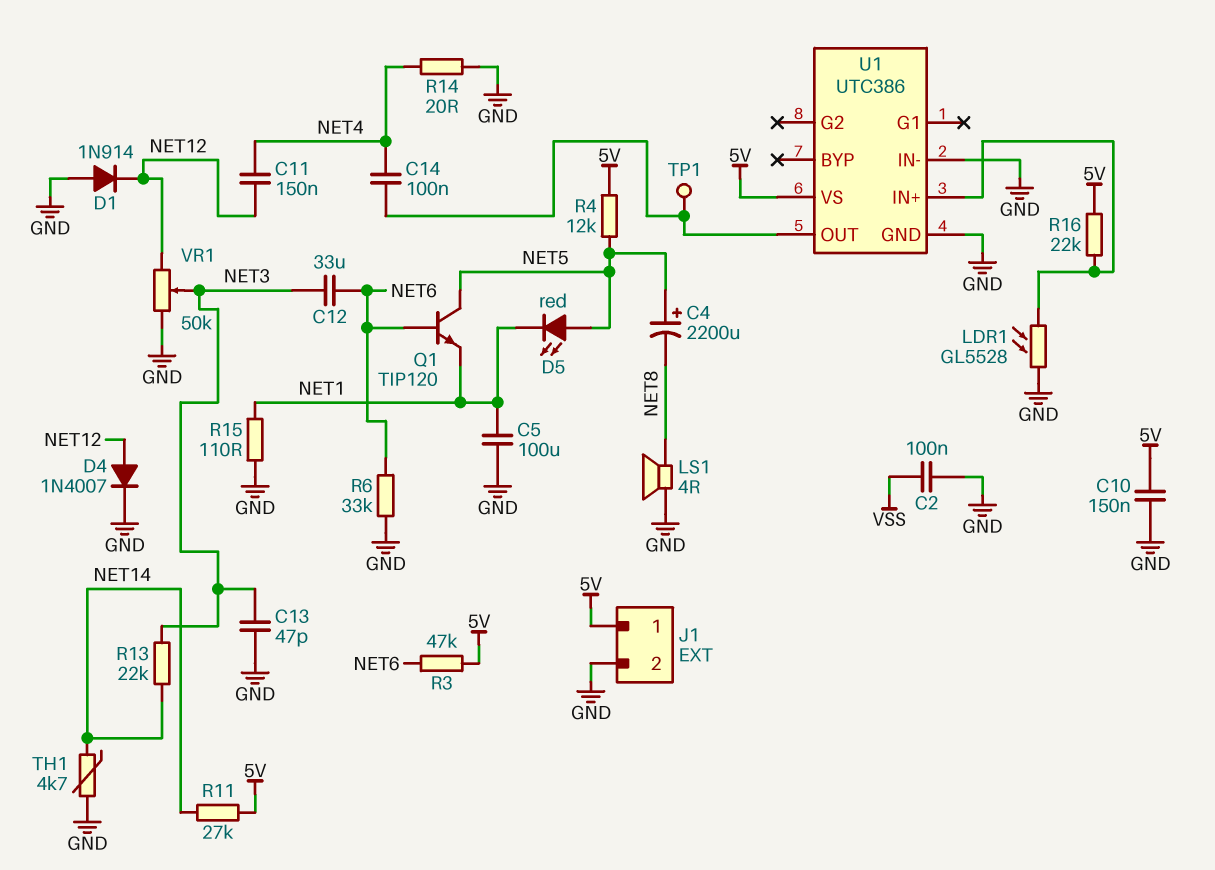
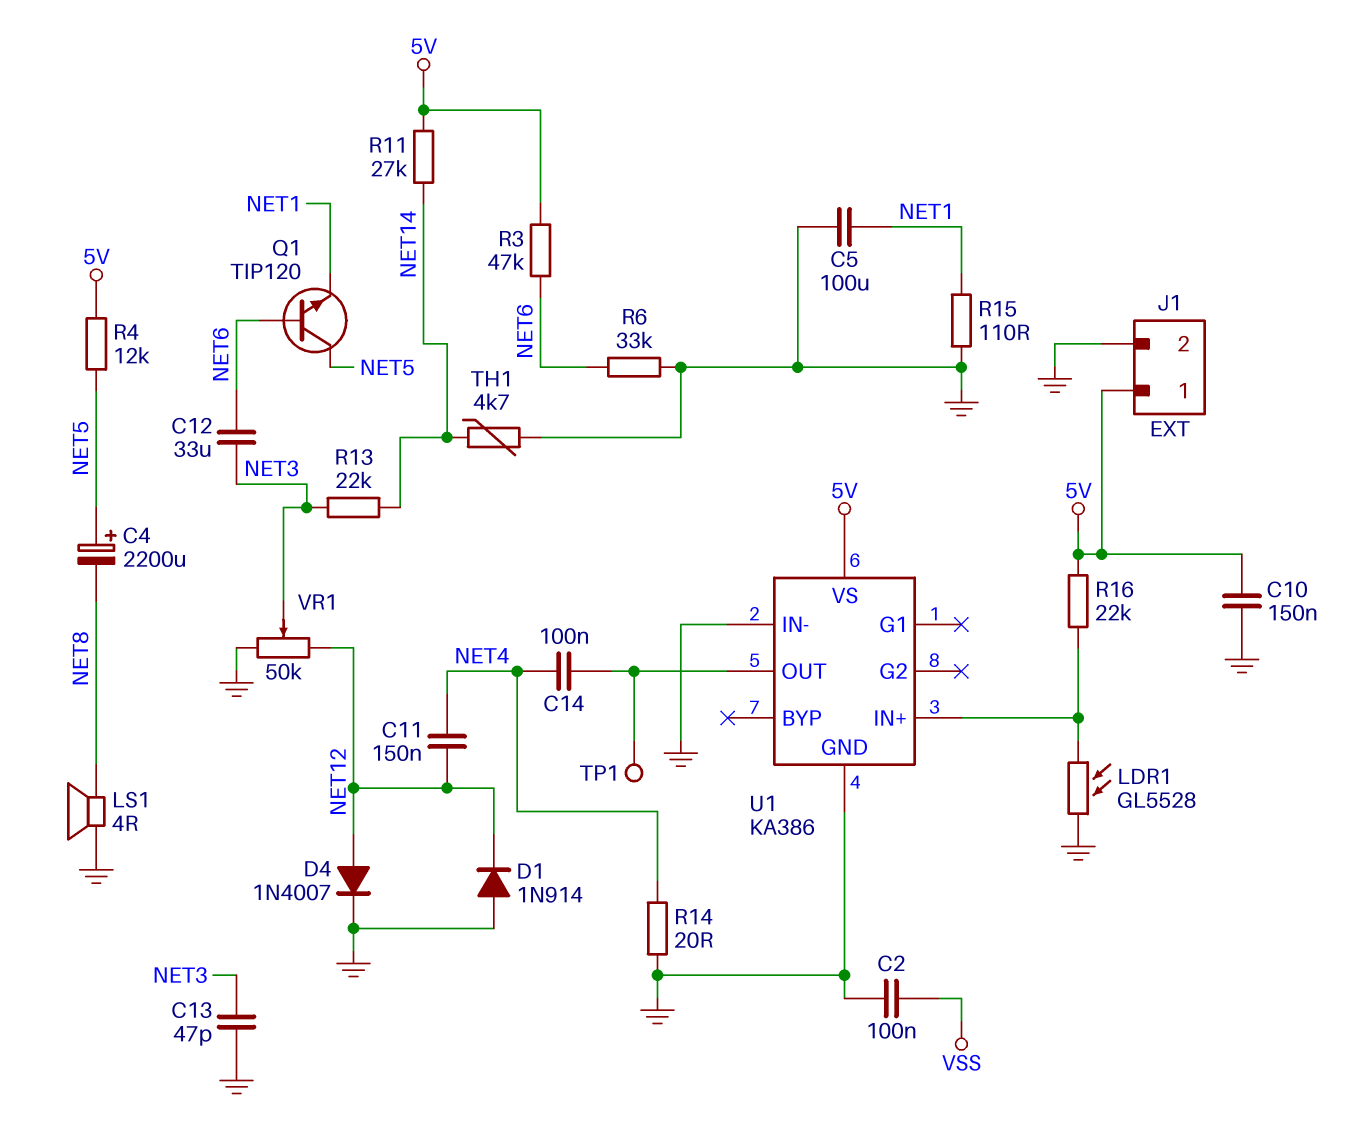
D5: LED red (A NET5, K NET1) -> none
U1: UTC386 -> KA386

